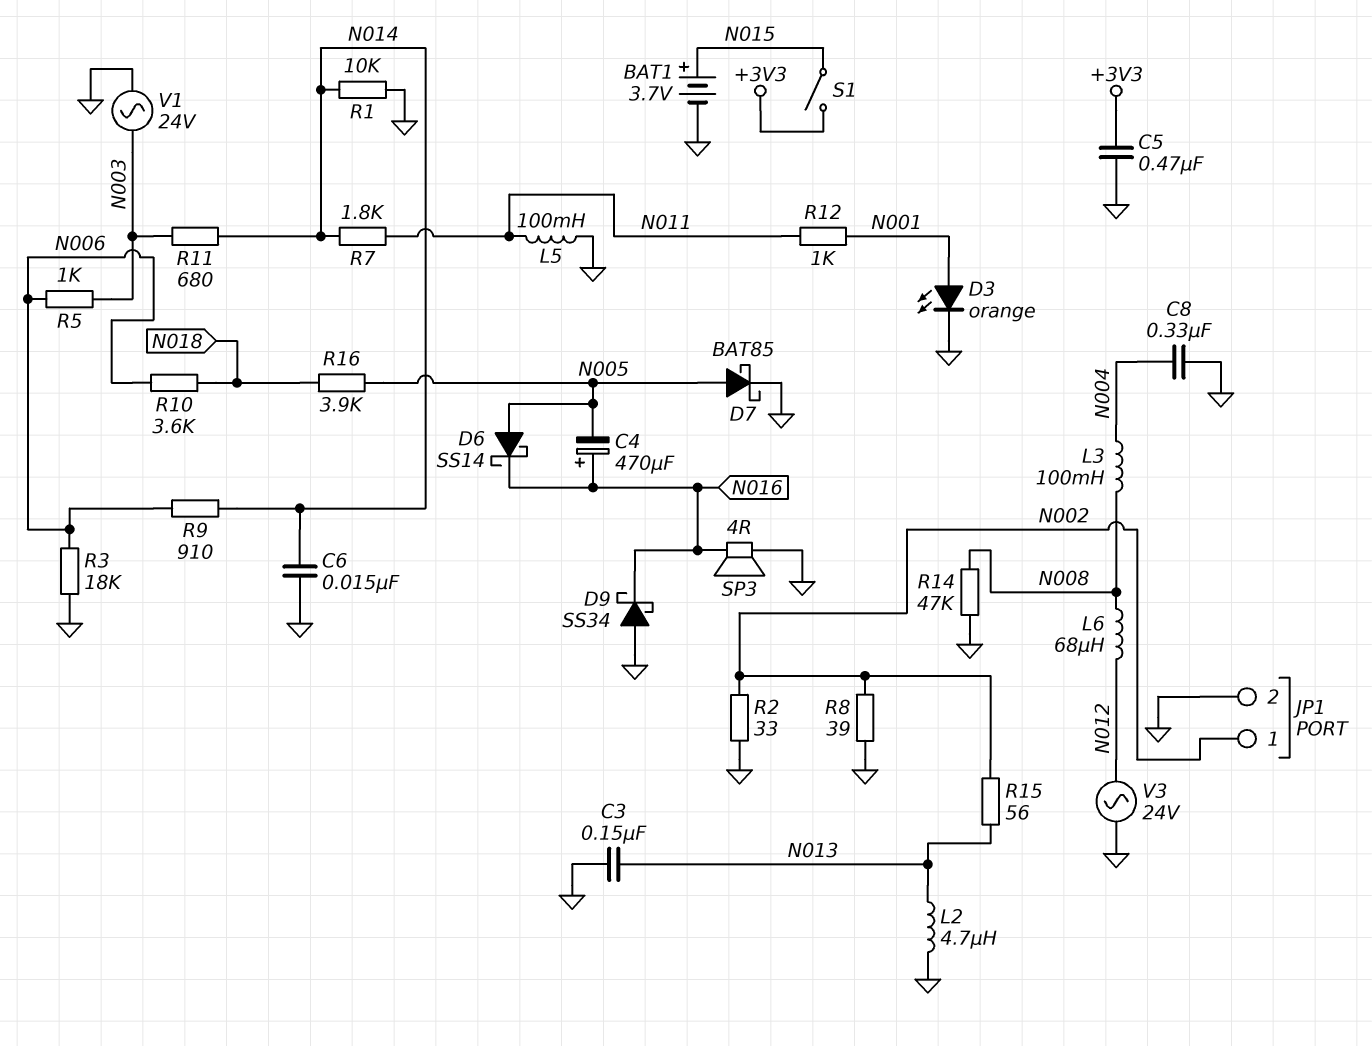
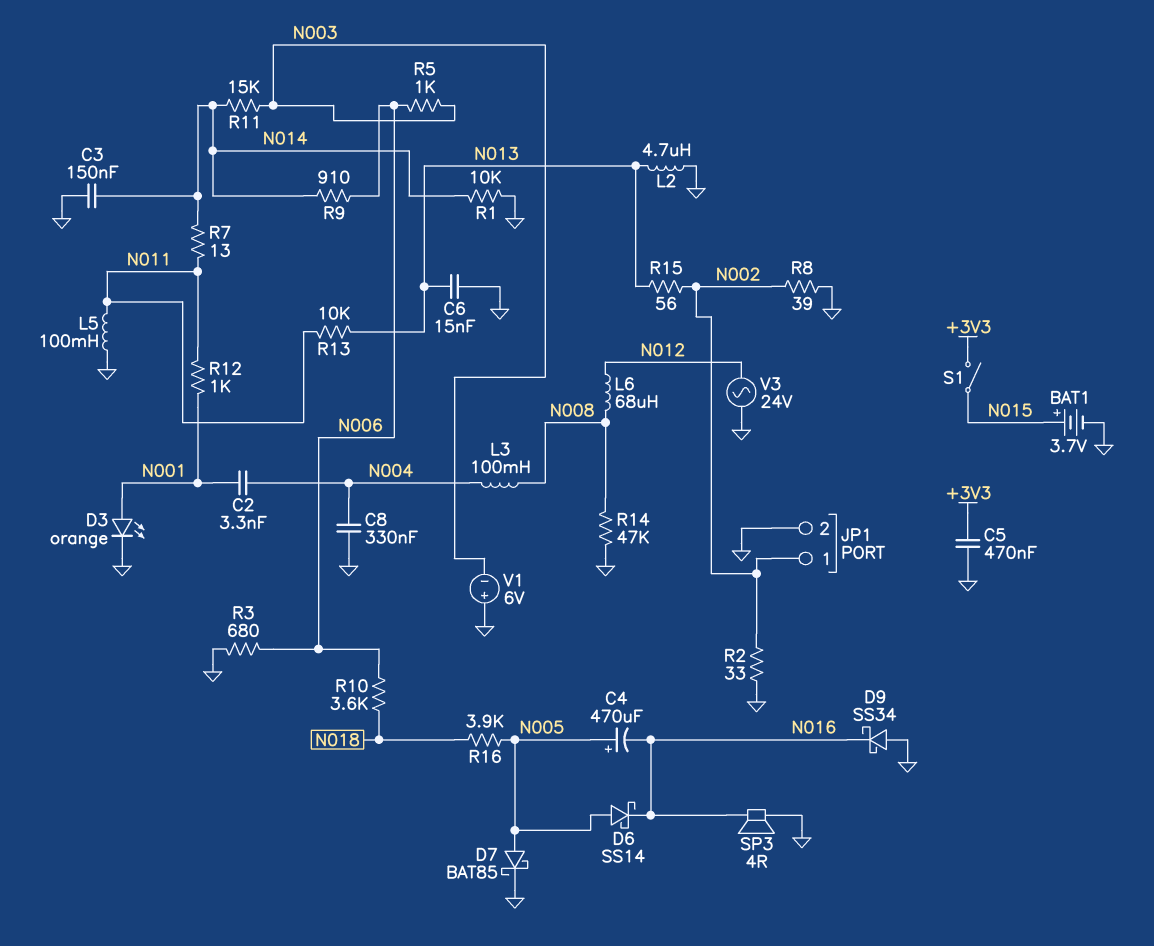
C2: none -> 3.3nF (N001, N004)
C3: 150nF (GND, N013) -> 150nF (GND, N014)
C4: 470uF (plus N016, minus N005) -> 470uF (plus N005, minus N016)
C6: 15nF (GND, N014) -> 15nF (GND, N013)
R3: 18k (GND, N006) -> 680 (GND, N006)
R7: 1.8k (N011, N014) -> 13 (N011, N014)
R11: 680 (N003, N014) -> 15k (N003, N014)
R13: none -> 10k (N011, N013)
V1: AC 24V (GND, N003) -> 6V (plus GND, minus N003)

